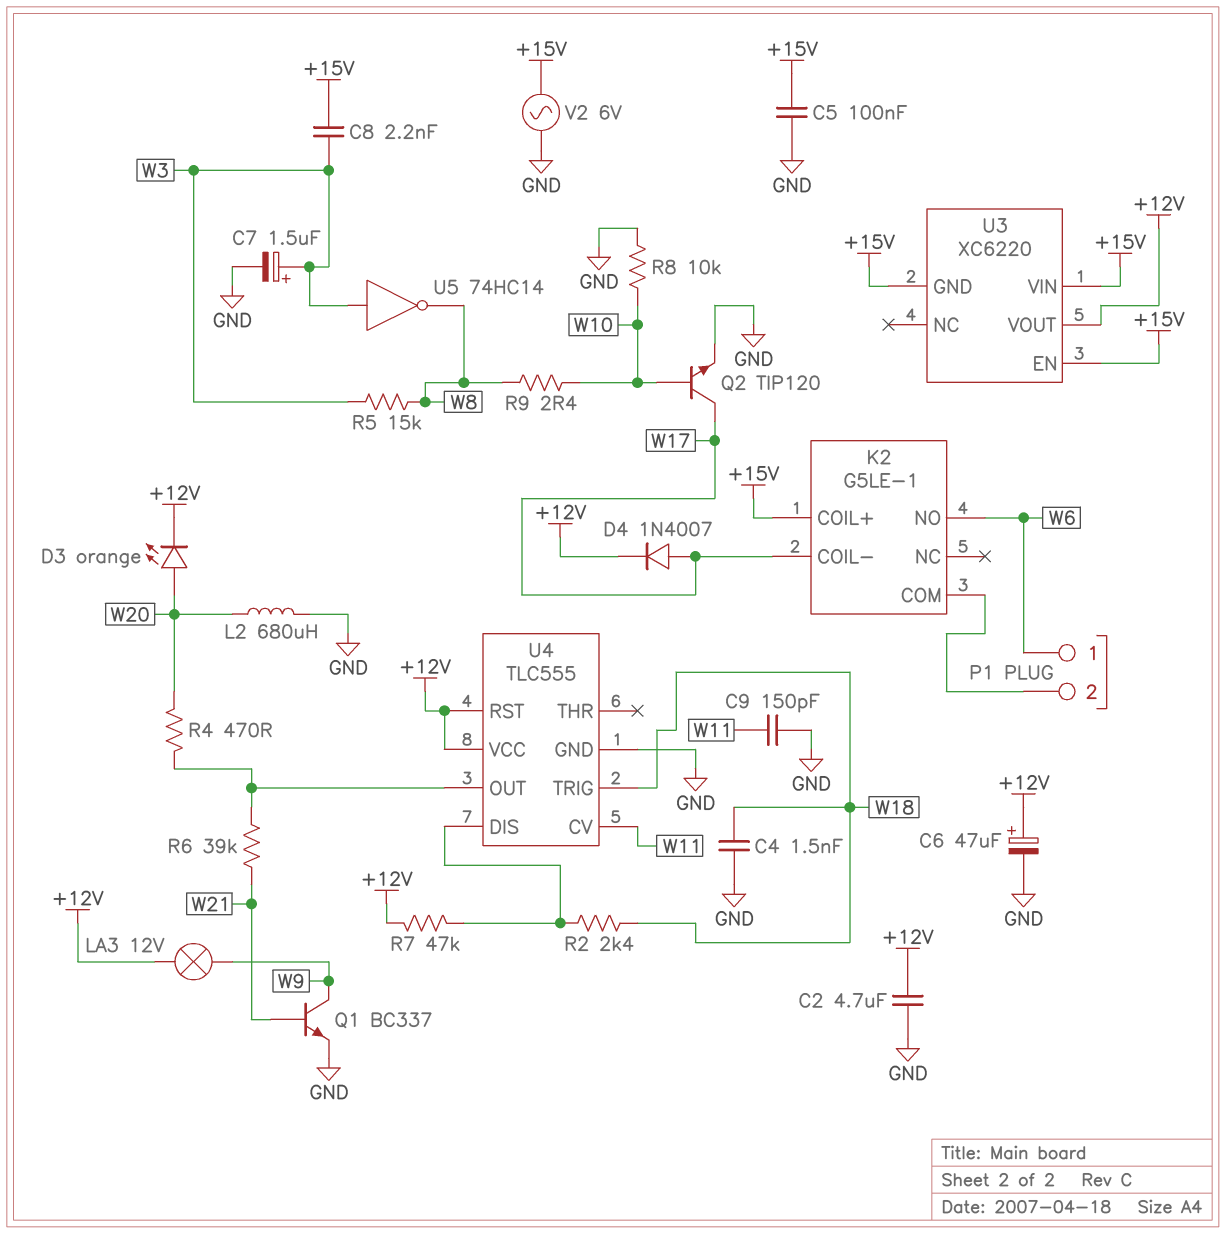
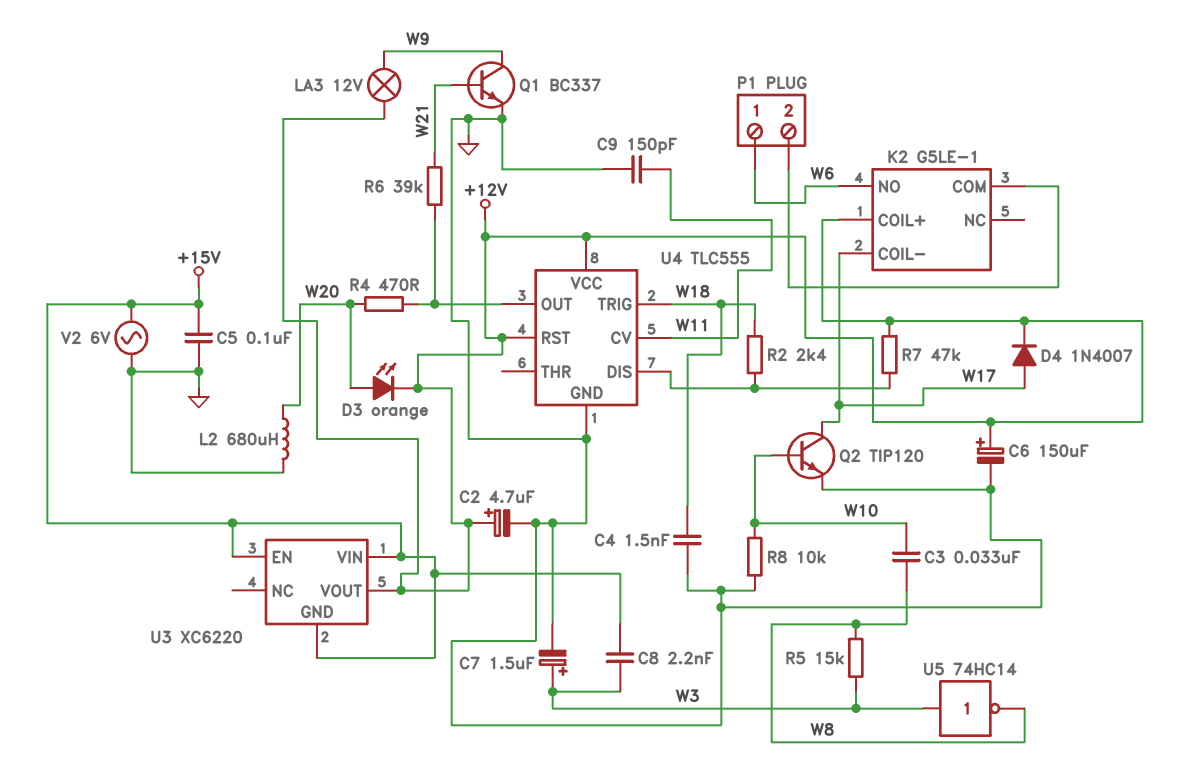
C2: 4.7uF (+12V, GND) -> 4.7uF (plus +12V, minus GND)
C3: none -> 33nF (W8, W10)
C6: 47uF (plus +12V, minus GND) -> 150uF (plus +12V, minus GND)
K2 pin COIL+: +15V -> +12V
R9: 2.4 (W8, W10) -> none

